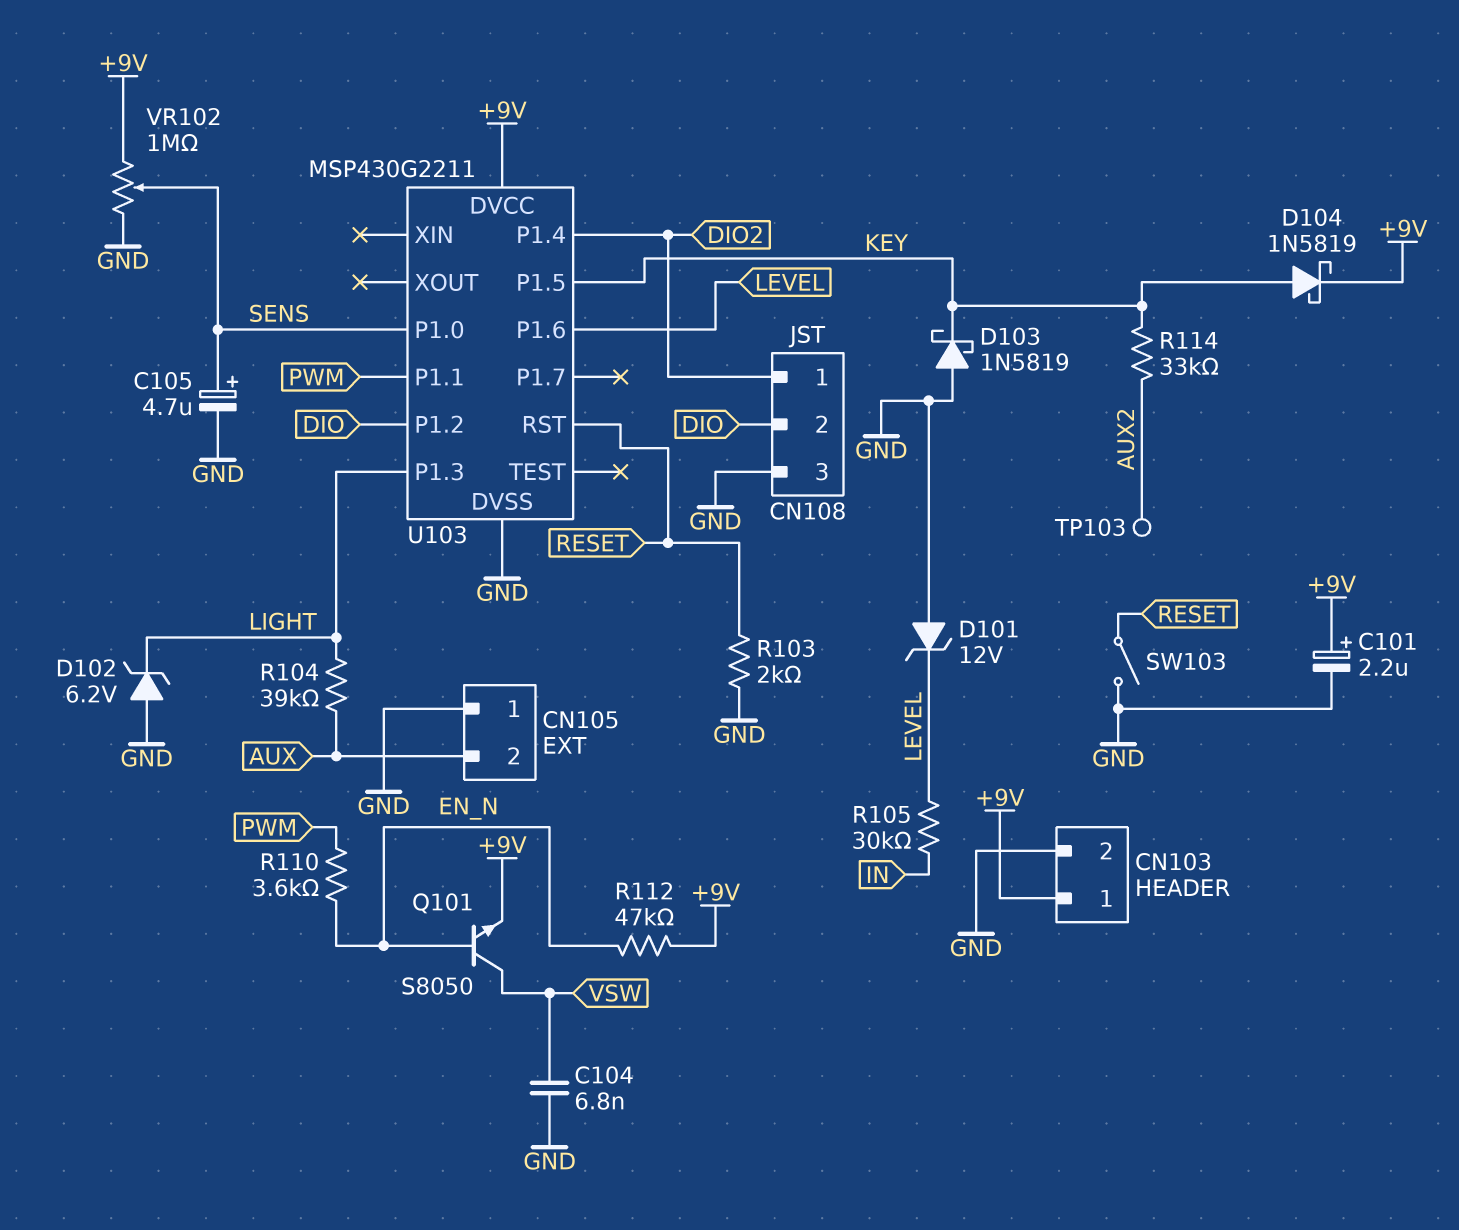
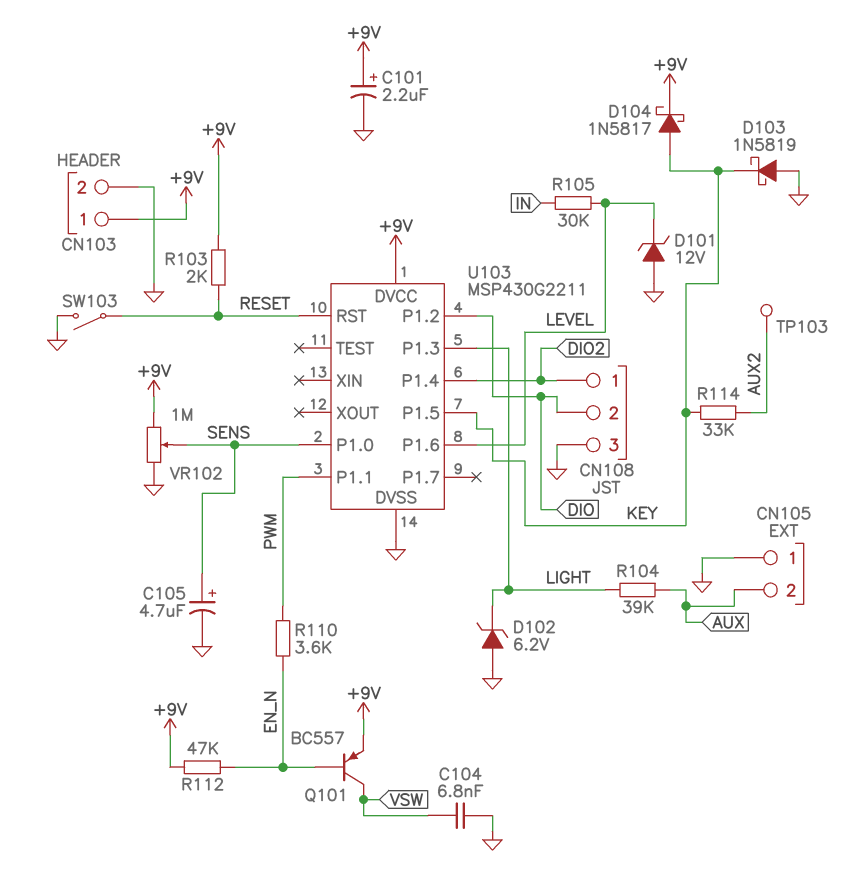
D104: schottky 1N5819 (A KEY, K +9V) -> schottky 1N5817 (A KEY, K +9V)
Q101: NPN S8050 (B EN_N, C VSW, E +9V) -> PNP BC557 (B EN_N, C VSW, E +9V)
R103: 2k (GND, RESET) -> 2k (+9V, RESET)

